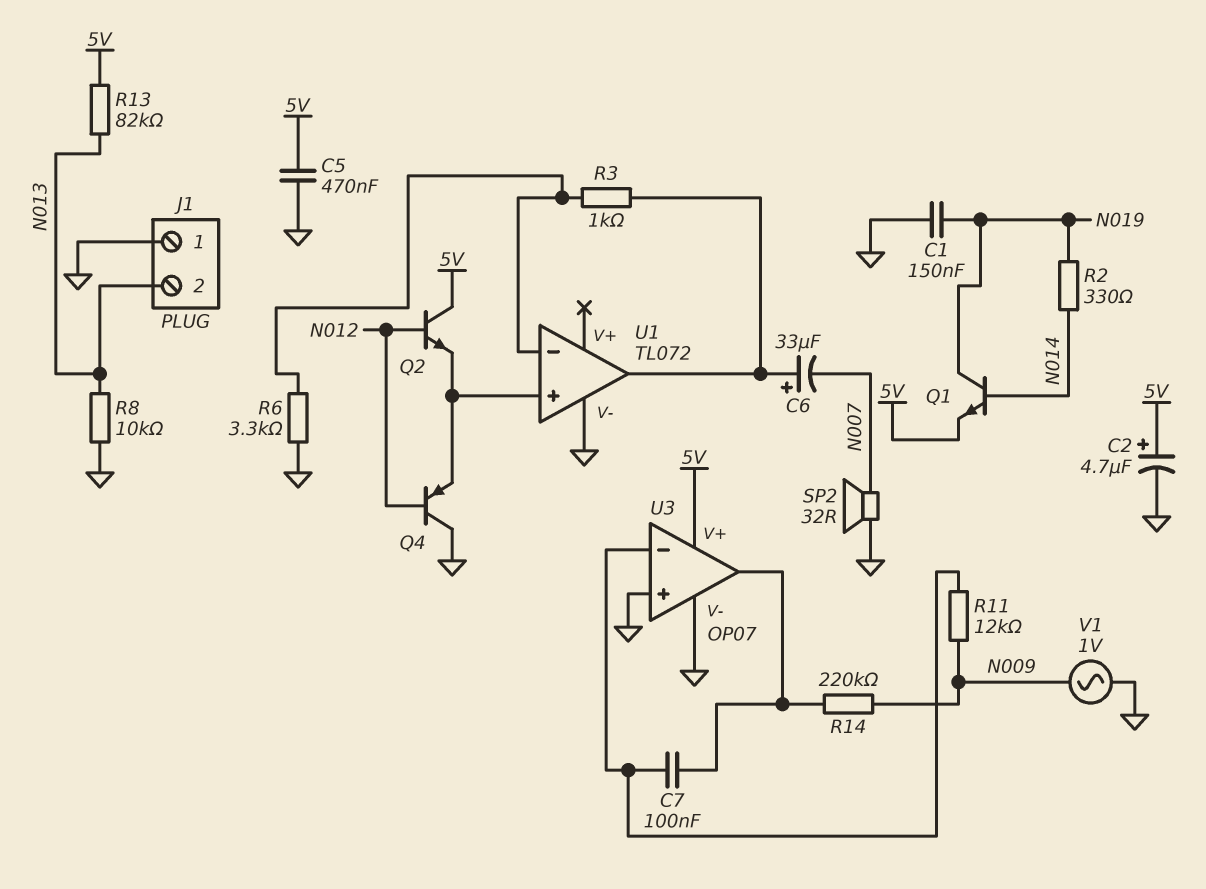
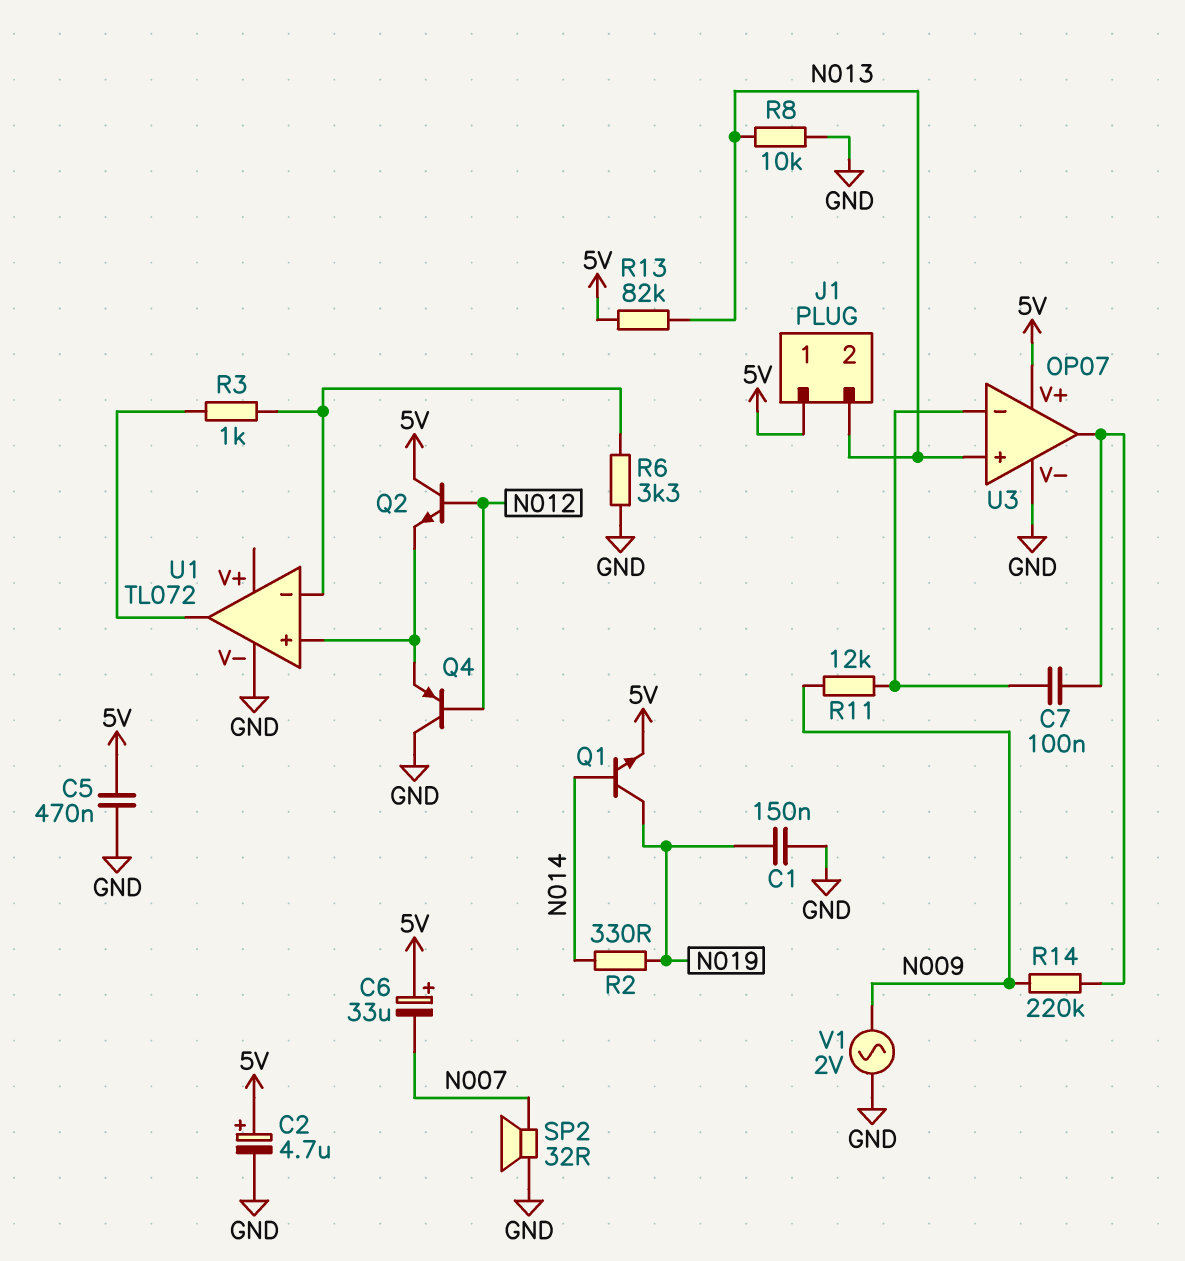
C6: 33uF (plus U1/out, minus N007) -> 33uF (plus 5V, minus N007)
J1 pin 1: GND -> 5V
U3 pin in+: GND -> N013
V1: AC 1V (GND, N009) -> AC 2V (GND, N009)

